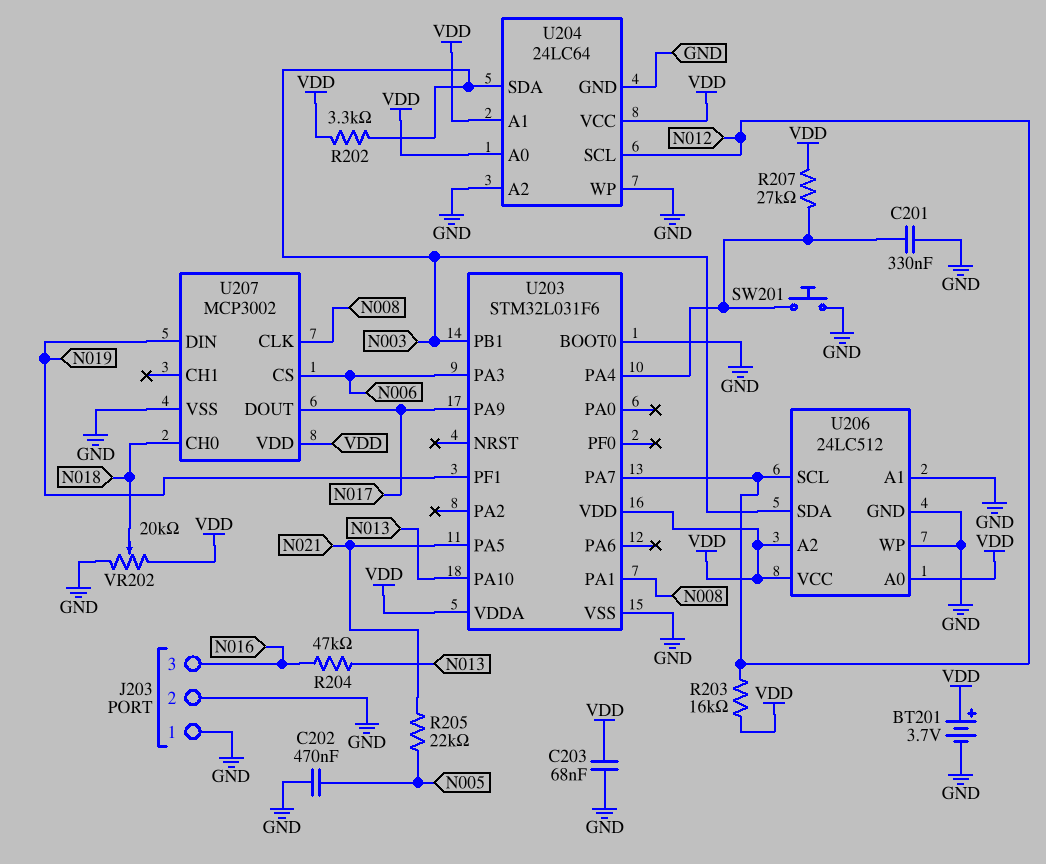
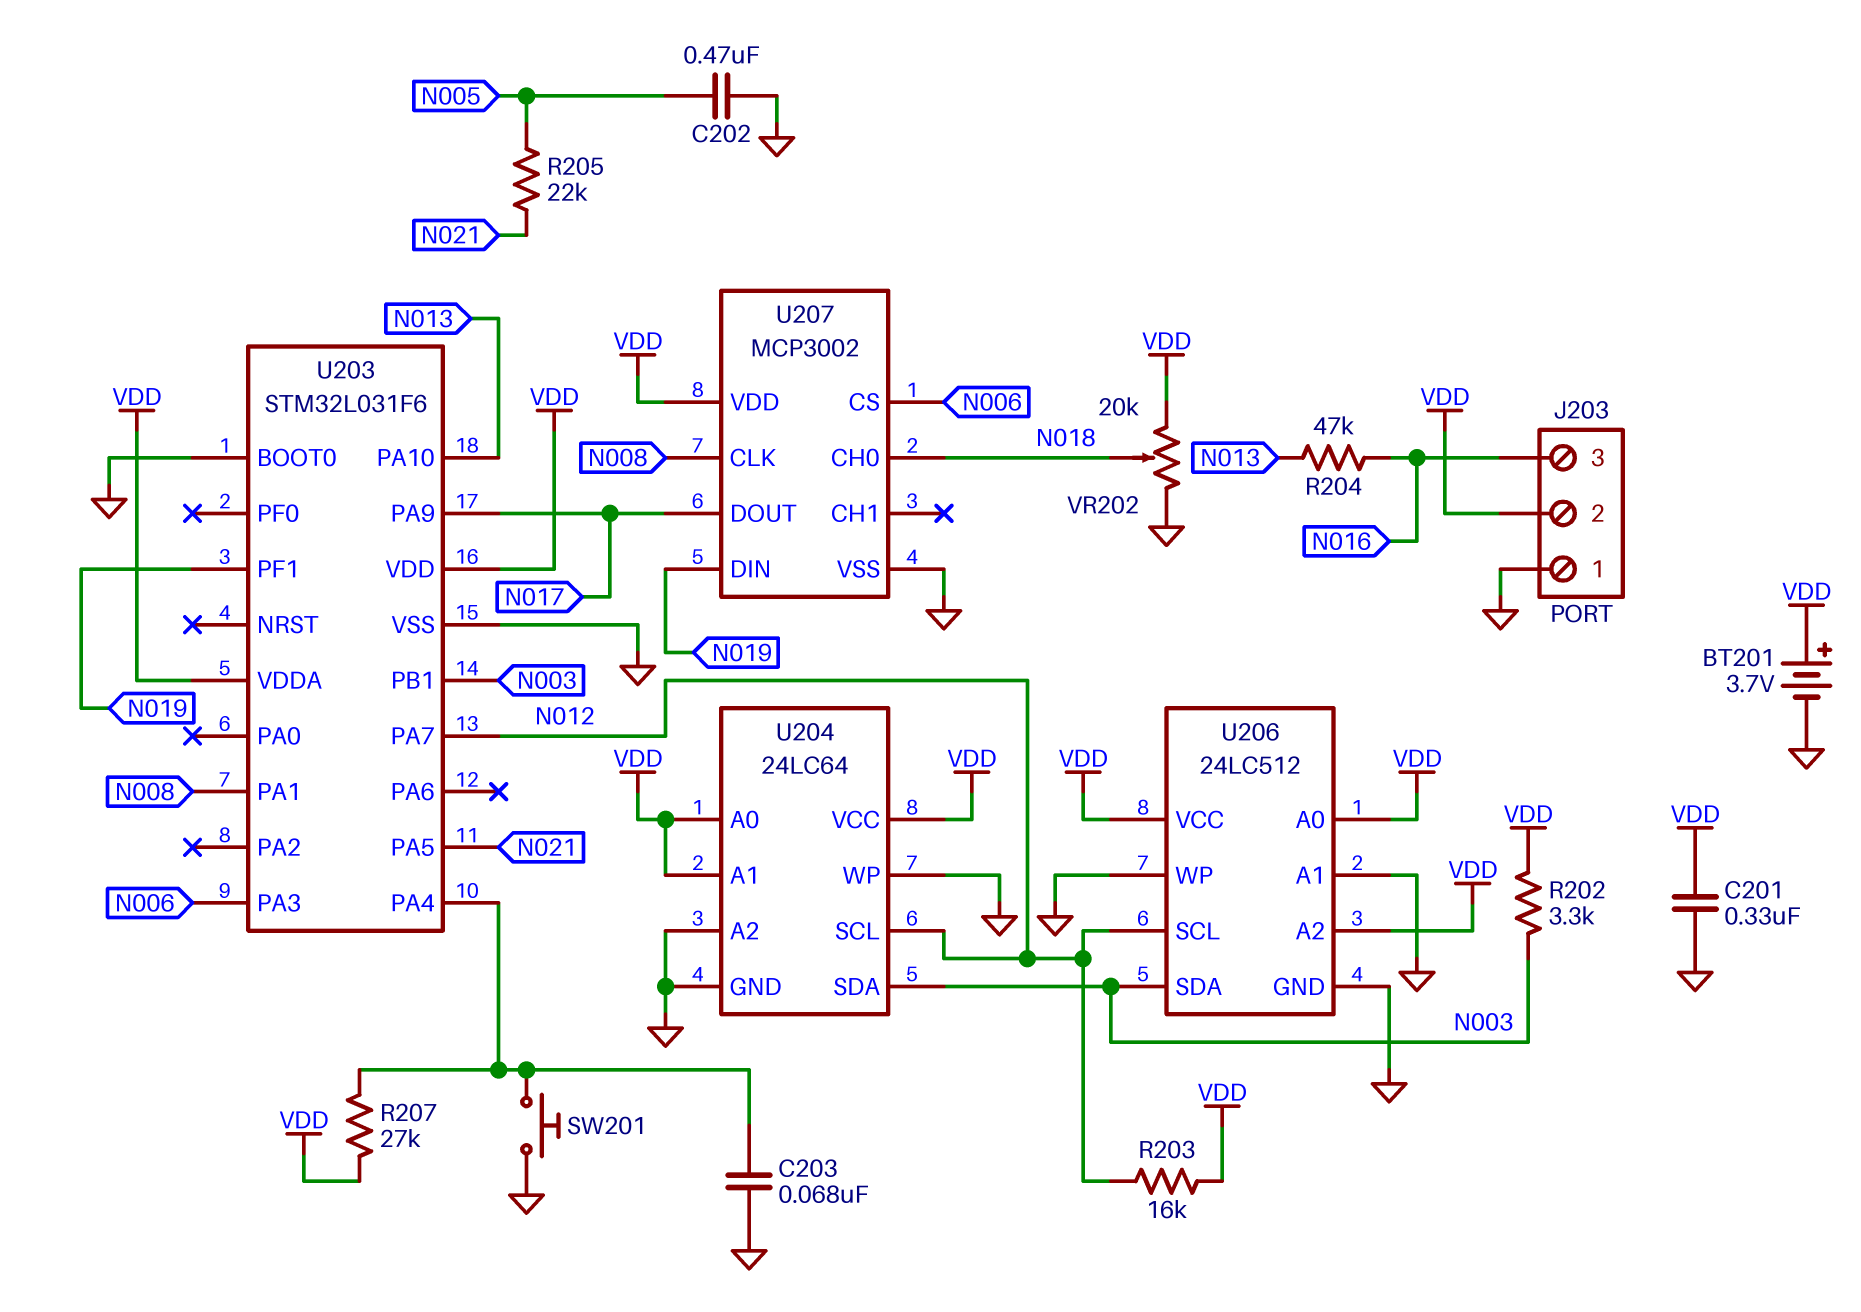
C201: 330nF (GND, U203/PA4) -> 330nF (GND, VDD)
C203: 68nF (GND, VDD) -> 68nF (GND, U203/PA4)
J203 pin 2: GND -> VDD

